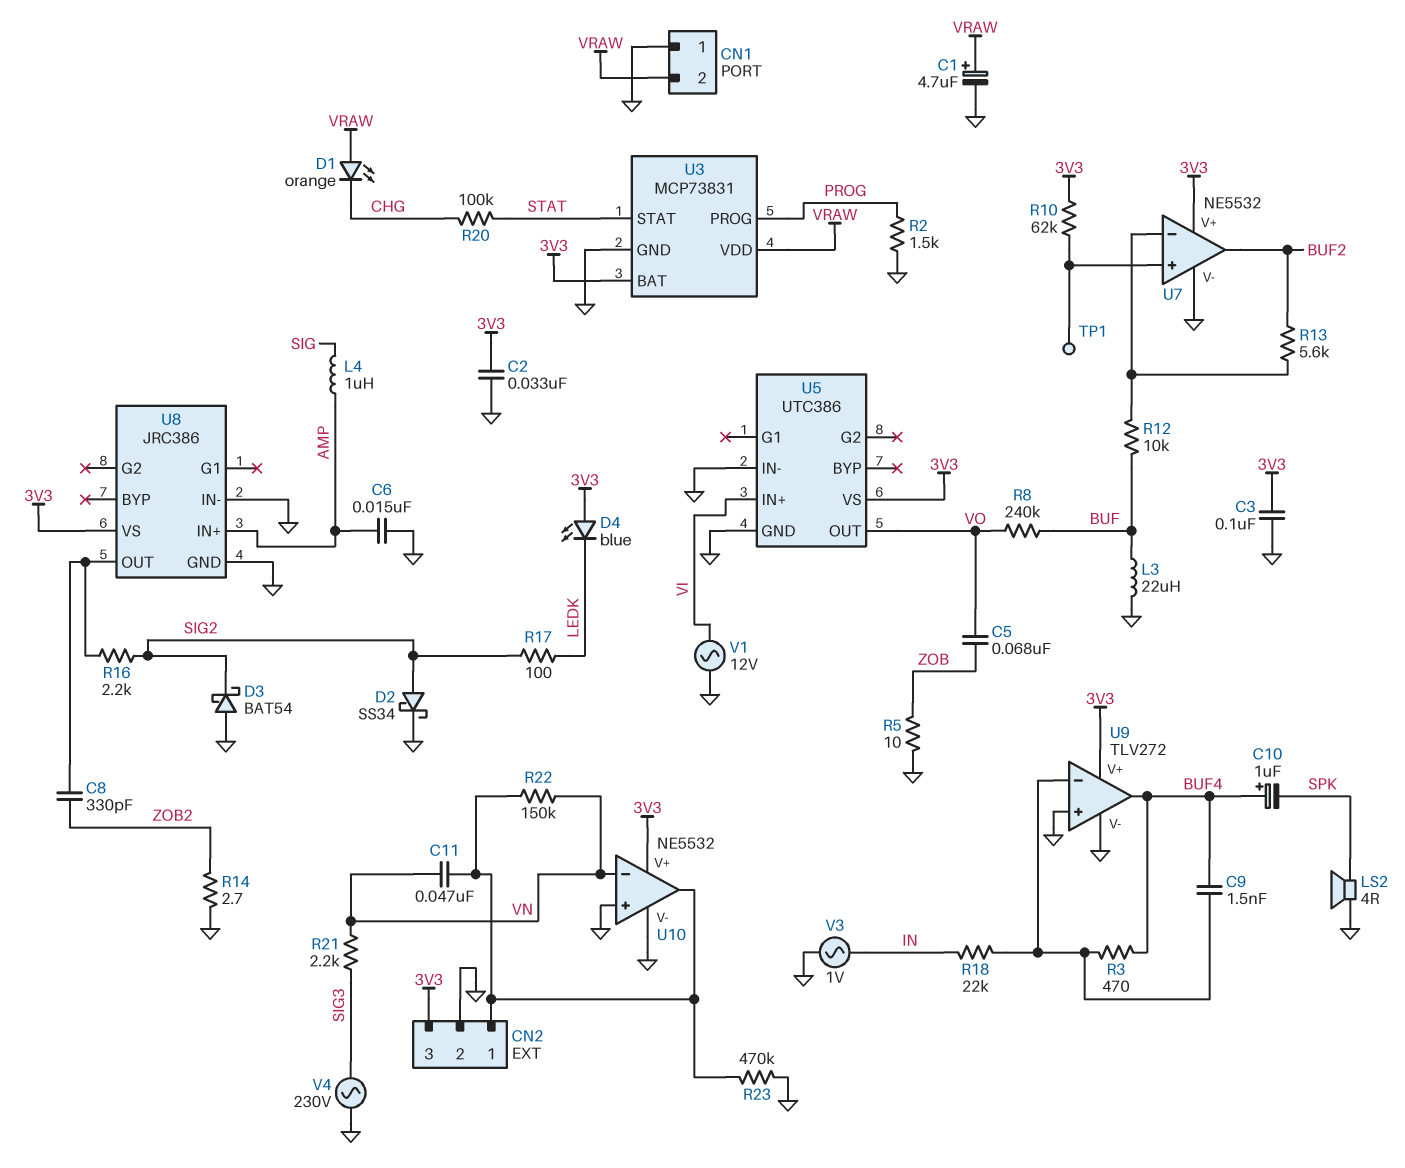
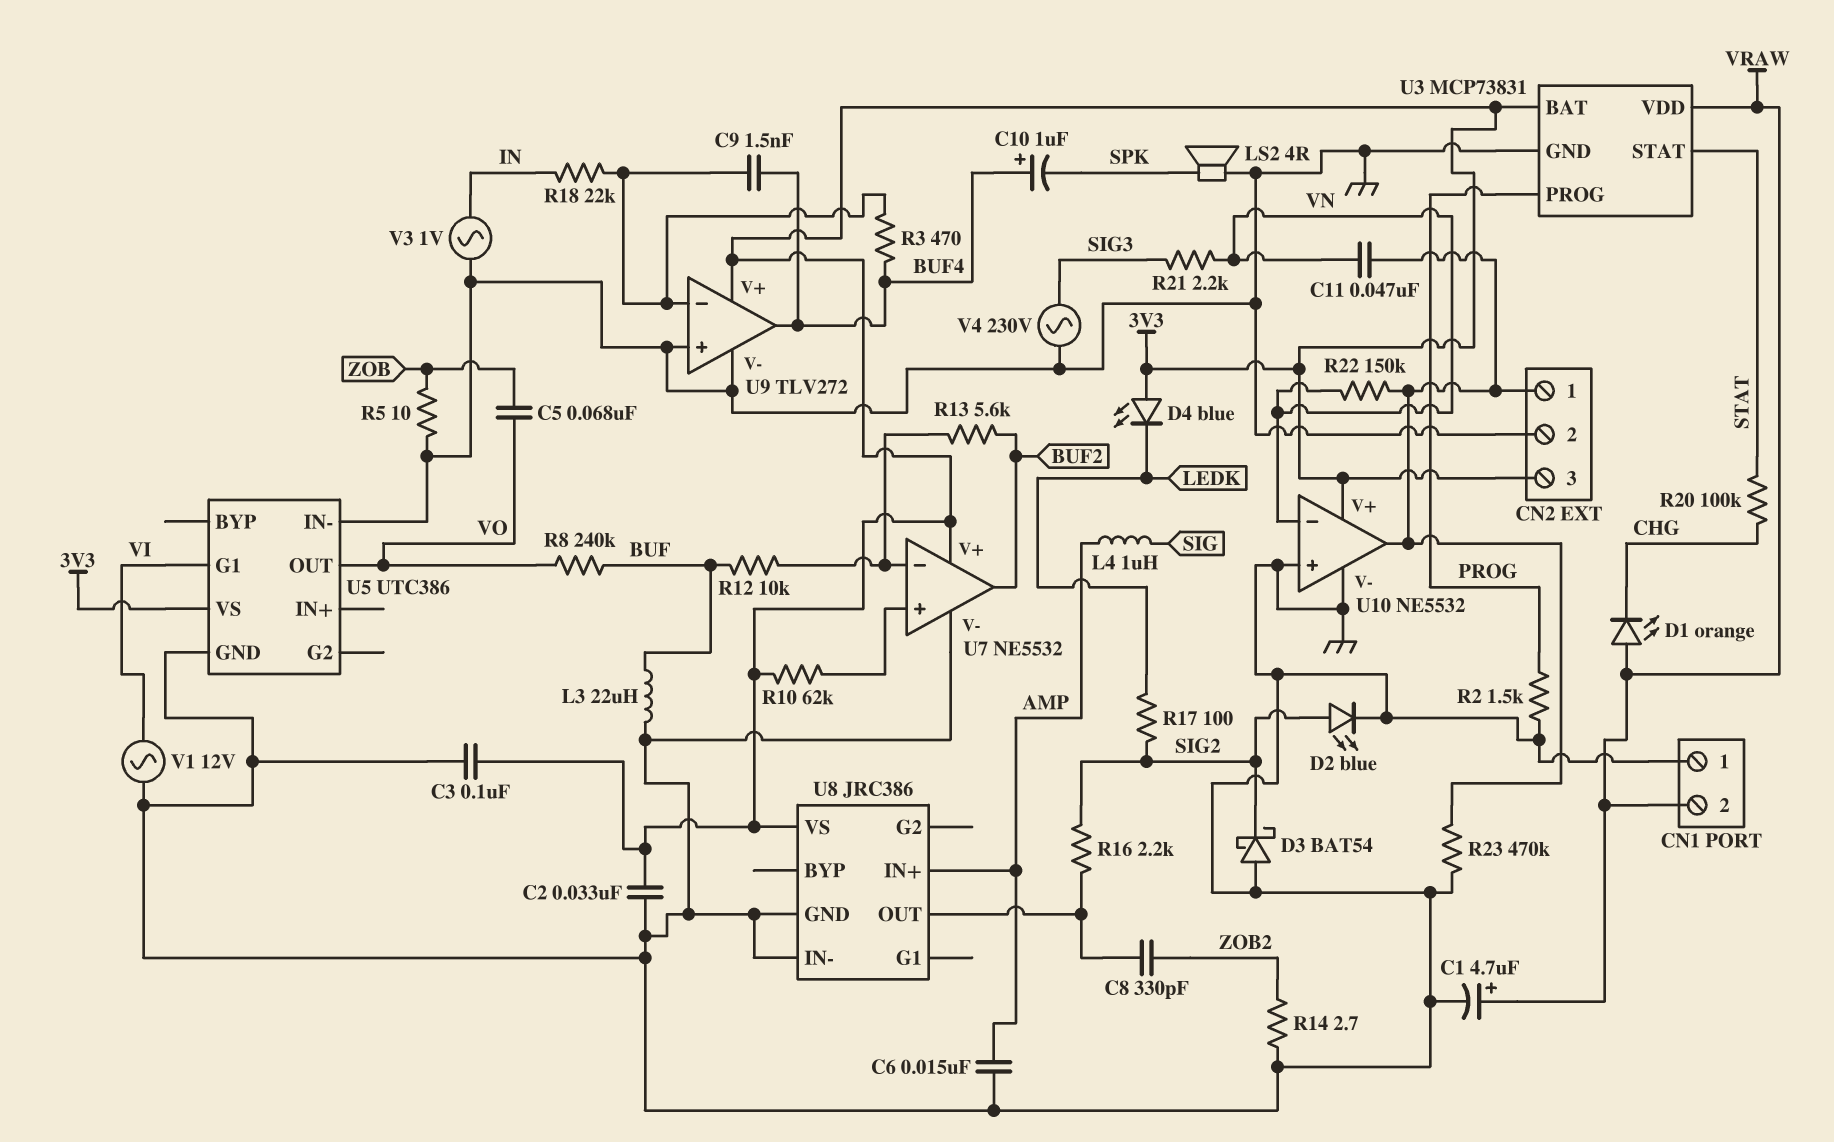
D2: schottky SS34 (A SIG2, K GND) -> LED blue (A SIG2, K GND)
TP1: test point (U7/in+) -> none
U5 pin G1: none -> VI
U5 pin IN+: VI -> none

